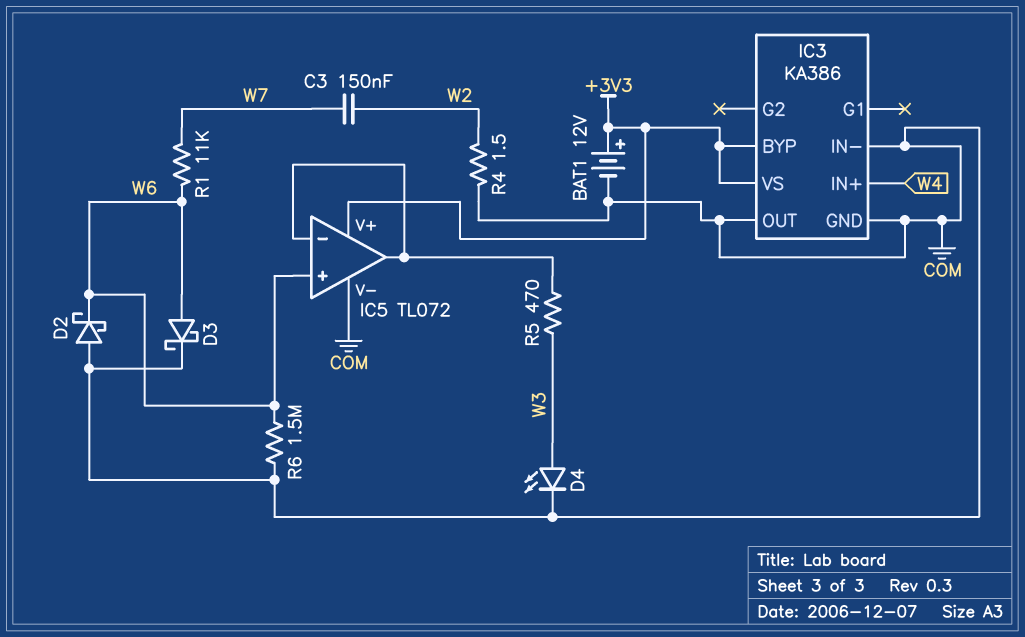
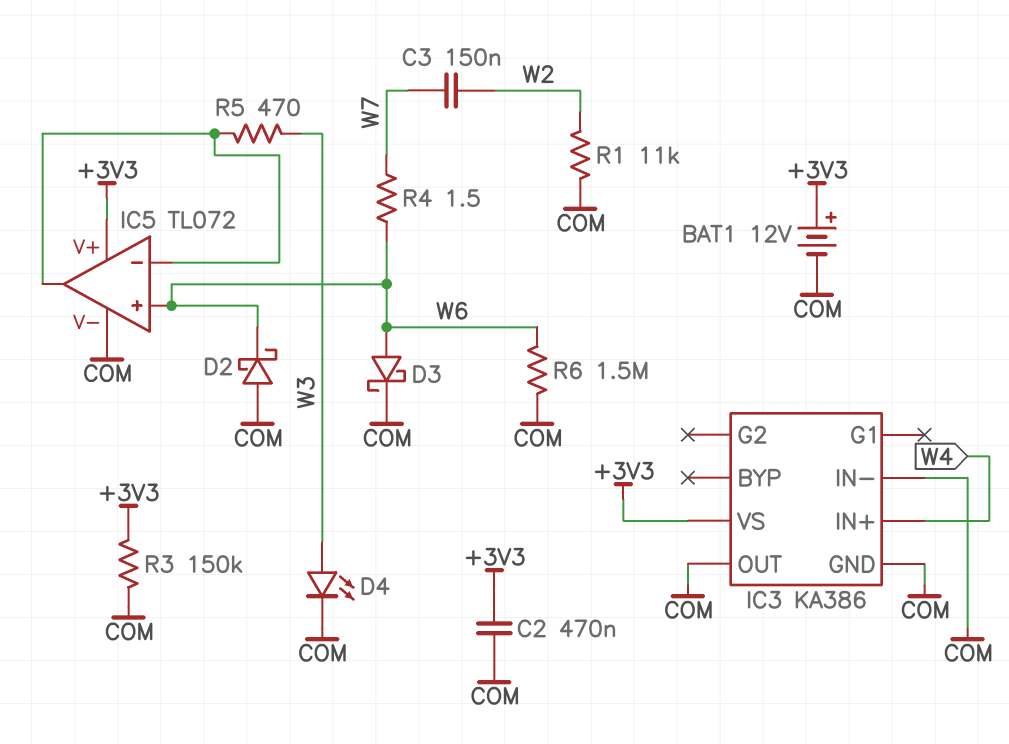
C2: none -> 470nF (+3V3, COM)
IC3 pin BYP: +3V3 -> none
R1: 11k (W6, W7) -> 11k (COM, W2)
R3: none -> 150k (+3V3, COM)
R4: 1.5 (COM, W2) -> 1.5 (W6, W7)

